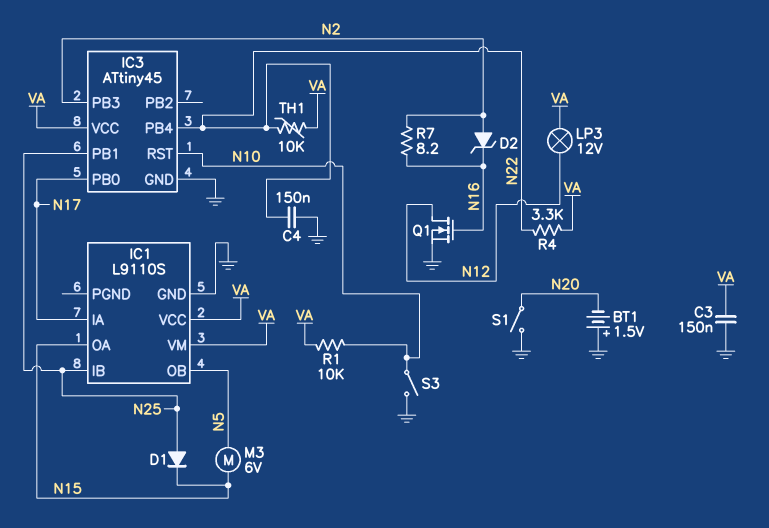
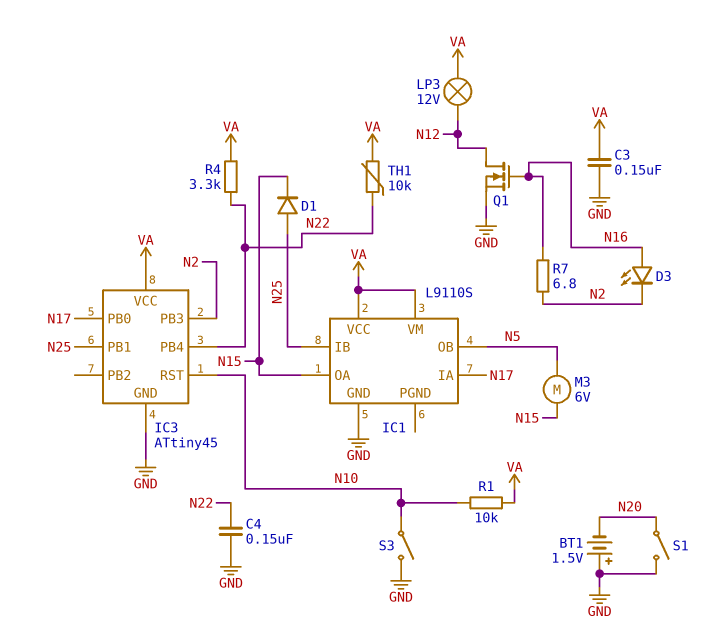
D2: zener (A N2, K N16) -> none
D3: none -> LED (A N16, K N2)
R7: 8.2 (N2, N16) -> 6.8 (N2, N16)

